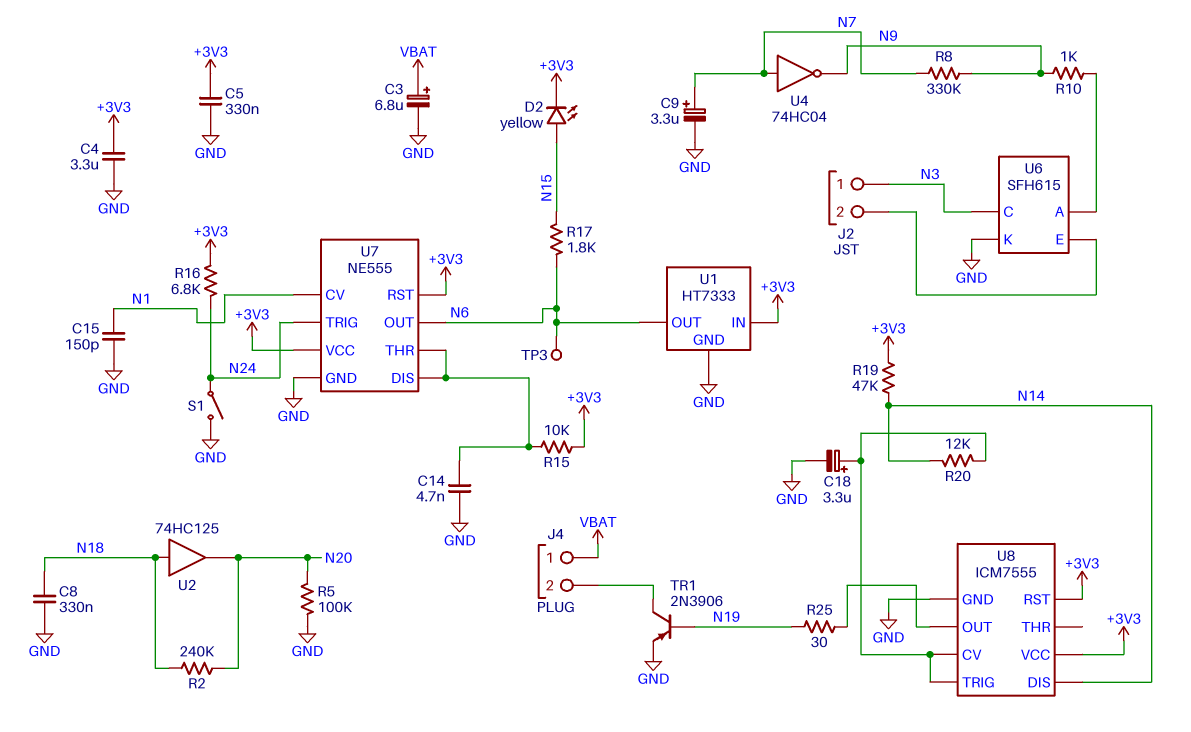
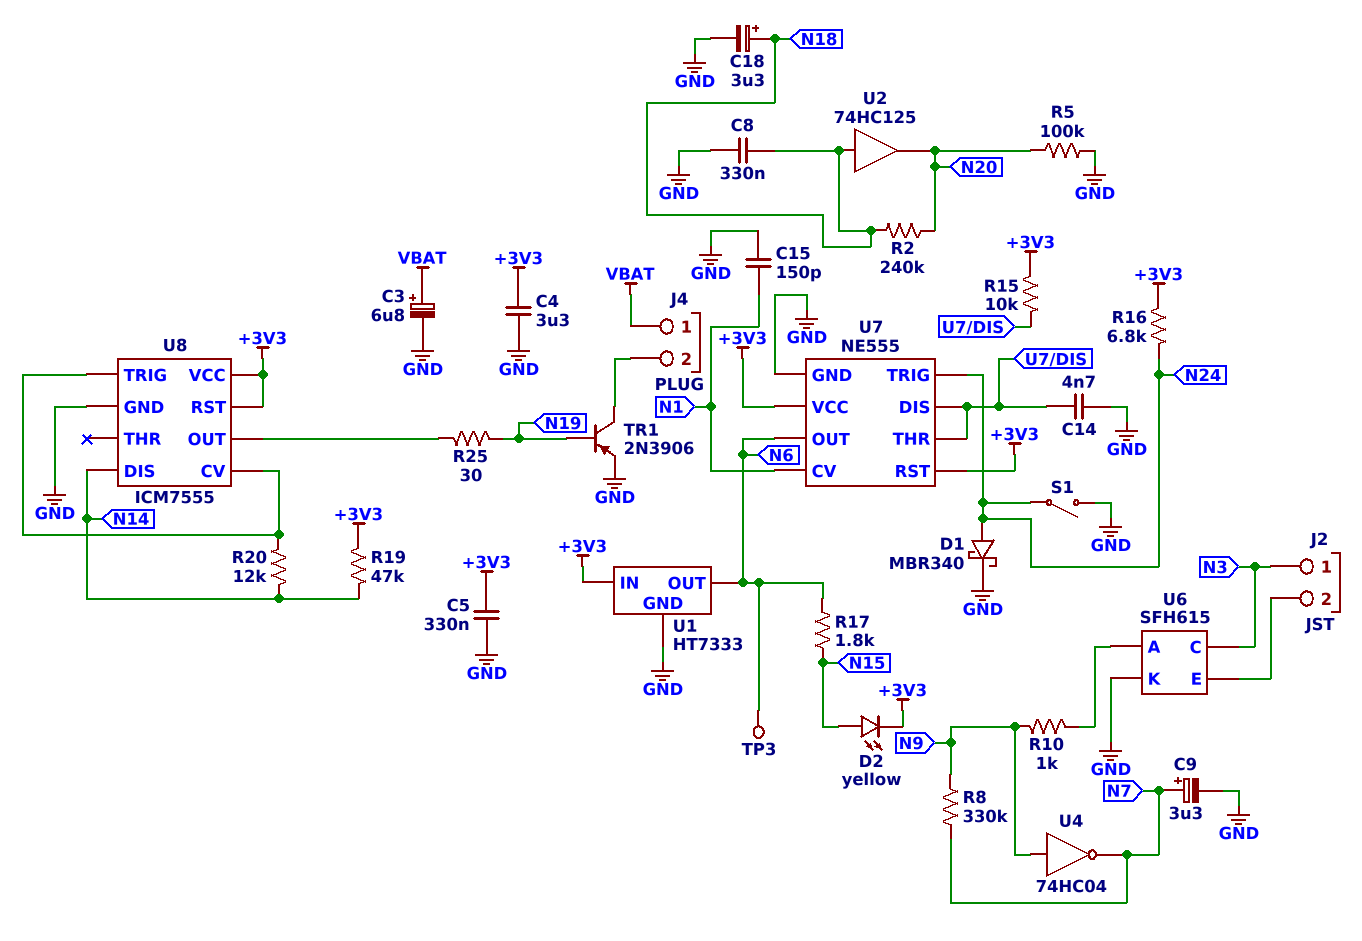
C18: 3.3uF (plus U8/CV, minus GND) -> 3.3uF (plus N18, minus GND)
D1: none -> schottky MBR340 (A N24, K GND)
U4: NOT 74HC04 (in N7, out N9) -> NOT 74HC04 (in N9, out N7)

